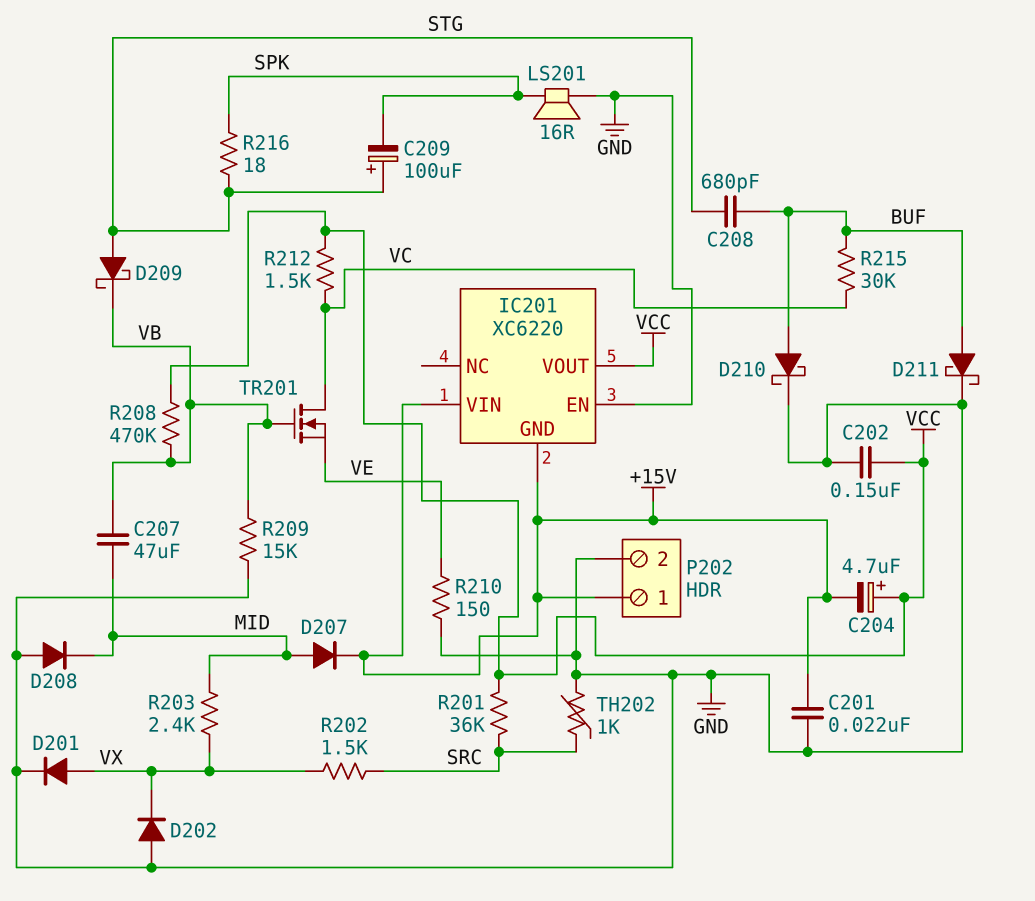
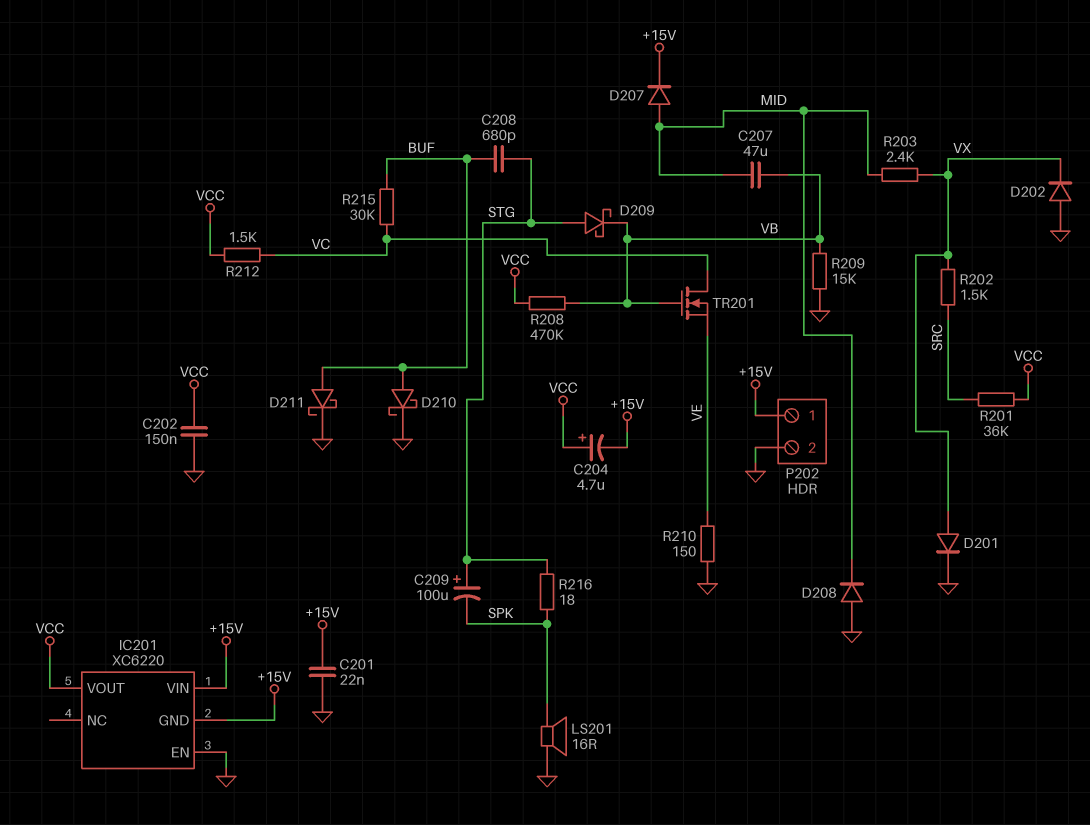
TH202: 1k (GND, SRC) -> none

